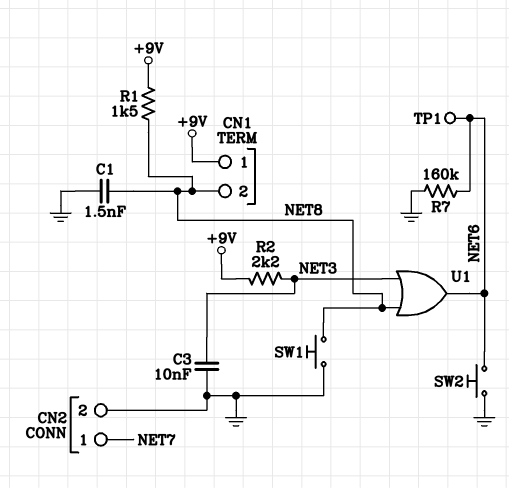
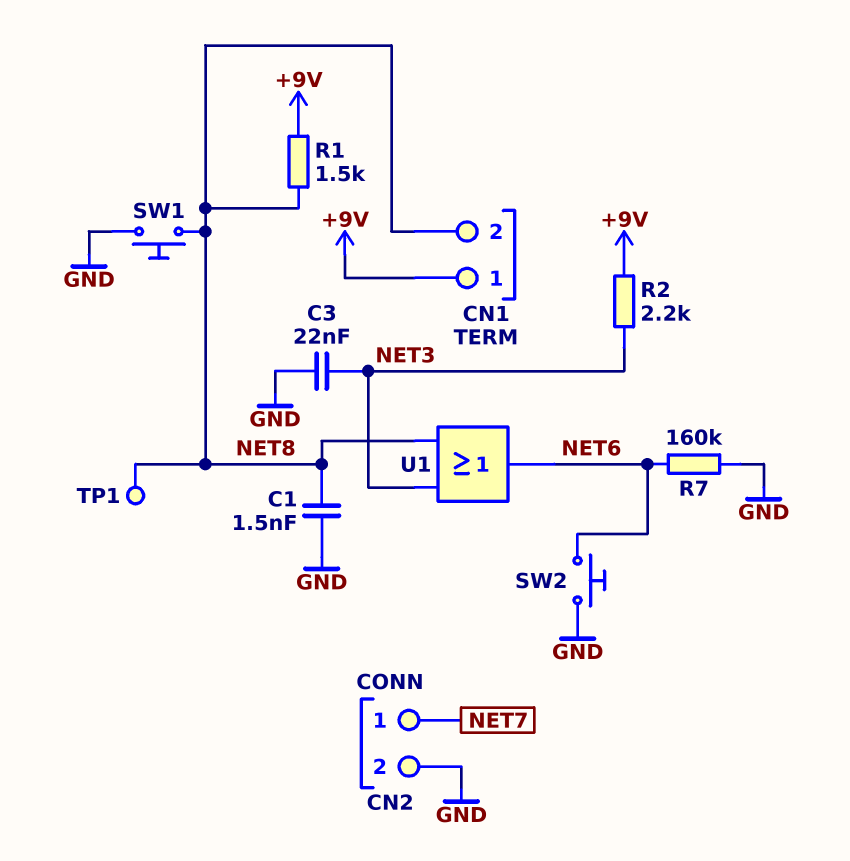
C3: 10nF (GND, NET3) -> 22nF (GND, NET3)
TP1: test point (NET6) -> test point (NET8)

